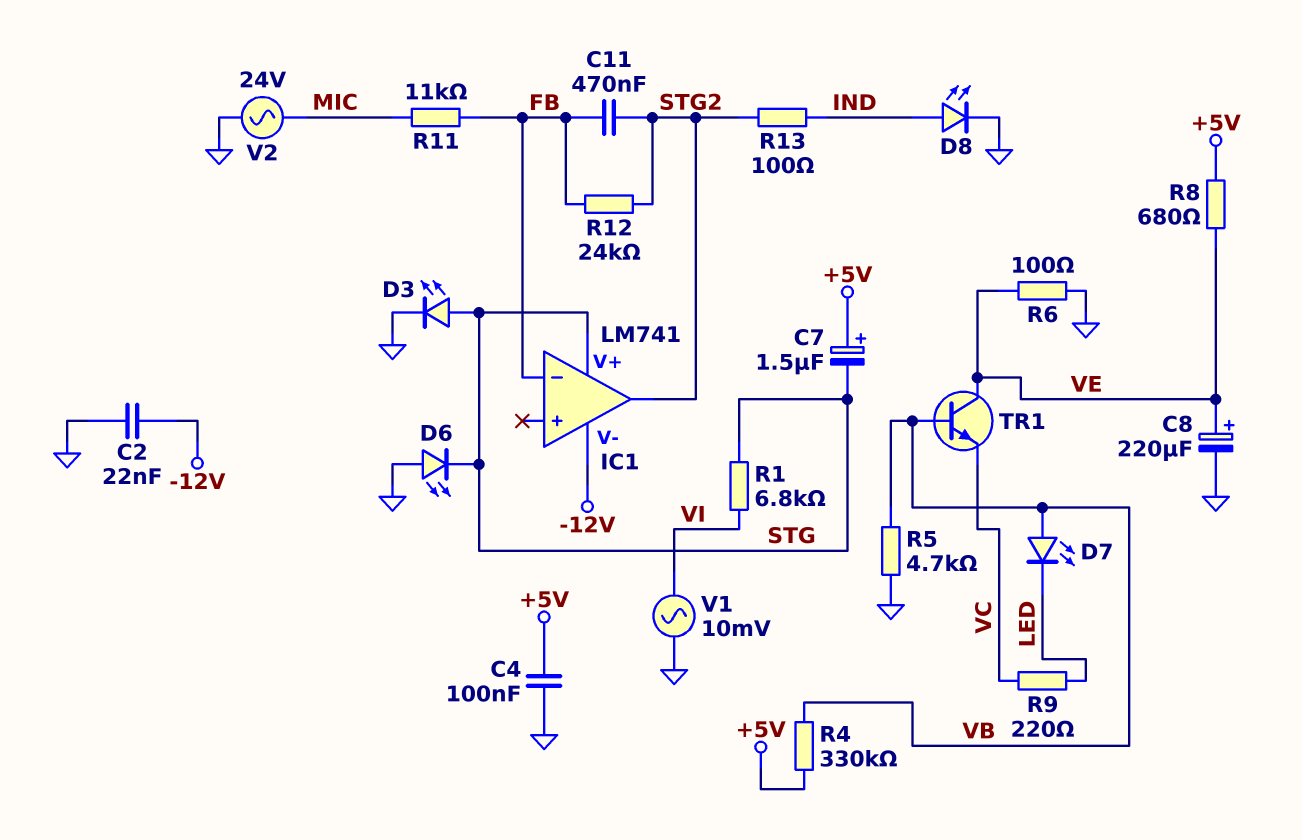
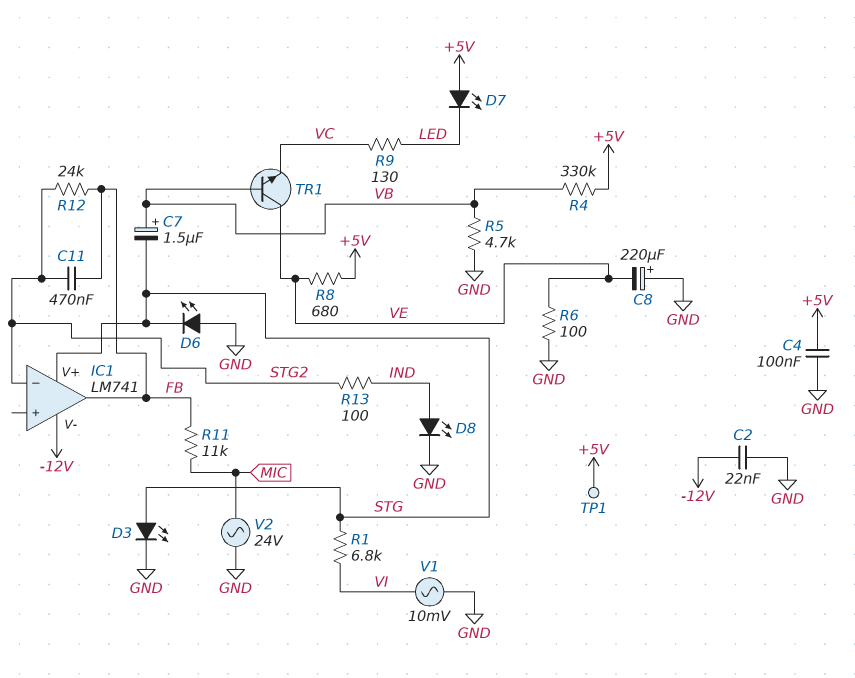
C7: 1.5uF (plus +5V, minus STG) -> 1.5uF (plus VB, minus STG)
C8: 220uF (plus VE, minus GND) -> 220uF (plus GND, minus VE)
D7: LED (A VB, K LED) -> LED (A +5V, K LED)
IC1 pin in-: FB -> STG2
IC1 pin out: STG2 -> FB
R9: 220 (LED, VC) -> 130 (LED, VC)
TP1: none -> test point (+5V)

